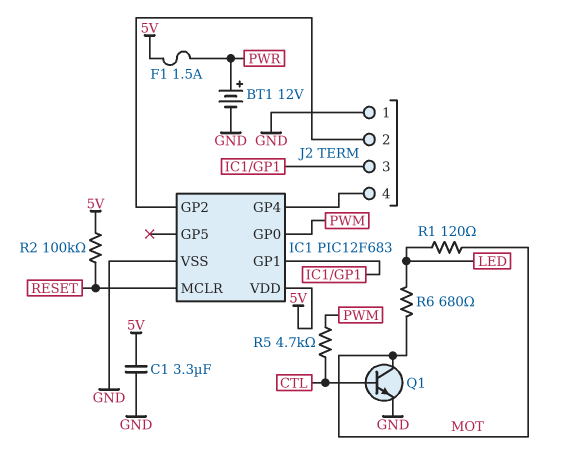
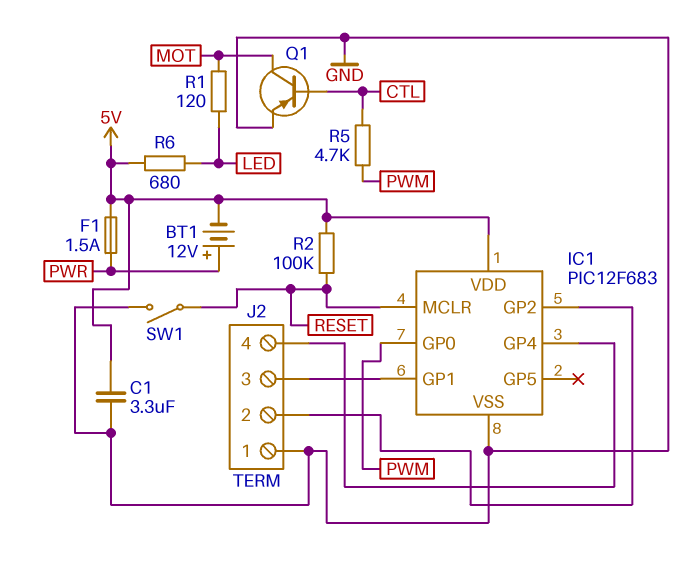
BT1: 12V (plus PWR, minus GND) -> 12V (plus PWR, minus 5V)
Q1: NPN (B CTL, C MOT, E GND) -> PNP (B CTL, C MOT, E GND)
R6: 680 (LED, MOT) -> 680 (5V, LED)
SW1: none -> switch (GND, RESET)

